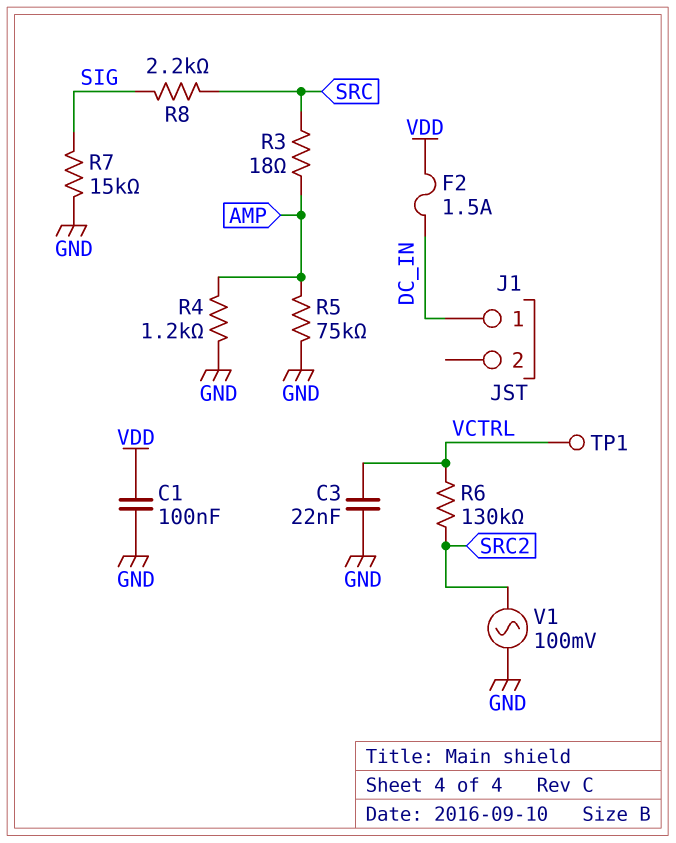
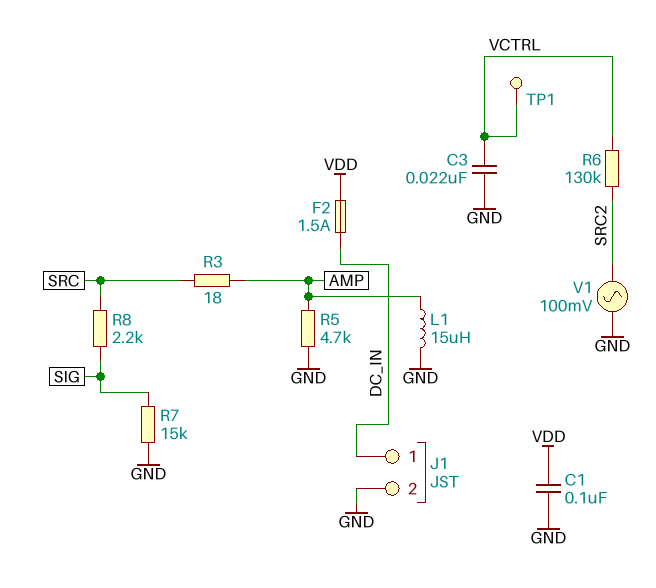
J1 pin 2: none -> GND
L1: none -> 15uH (AMP, GND)
R4: 1.2k (AMP, GND) -> none
R5: 75k (AMP, GND) -> 4.7k (AMP, GND)

